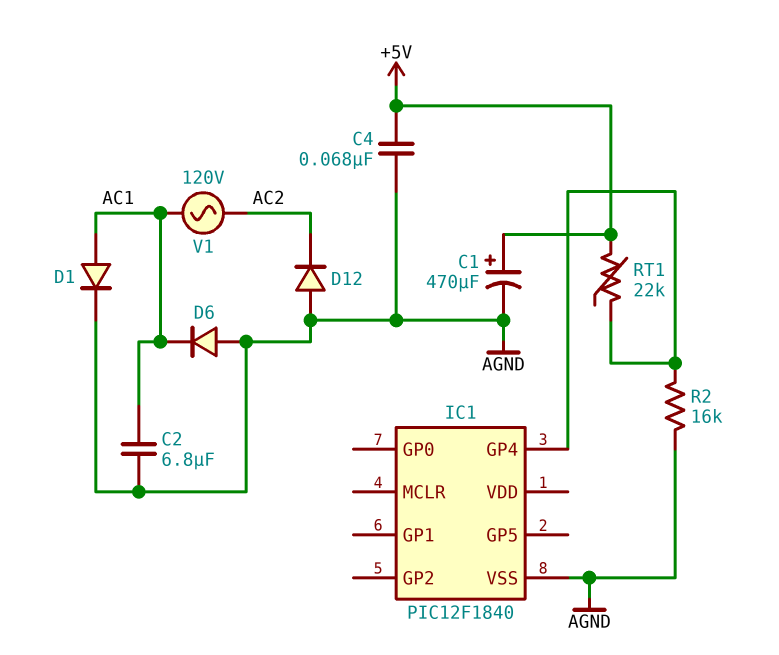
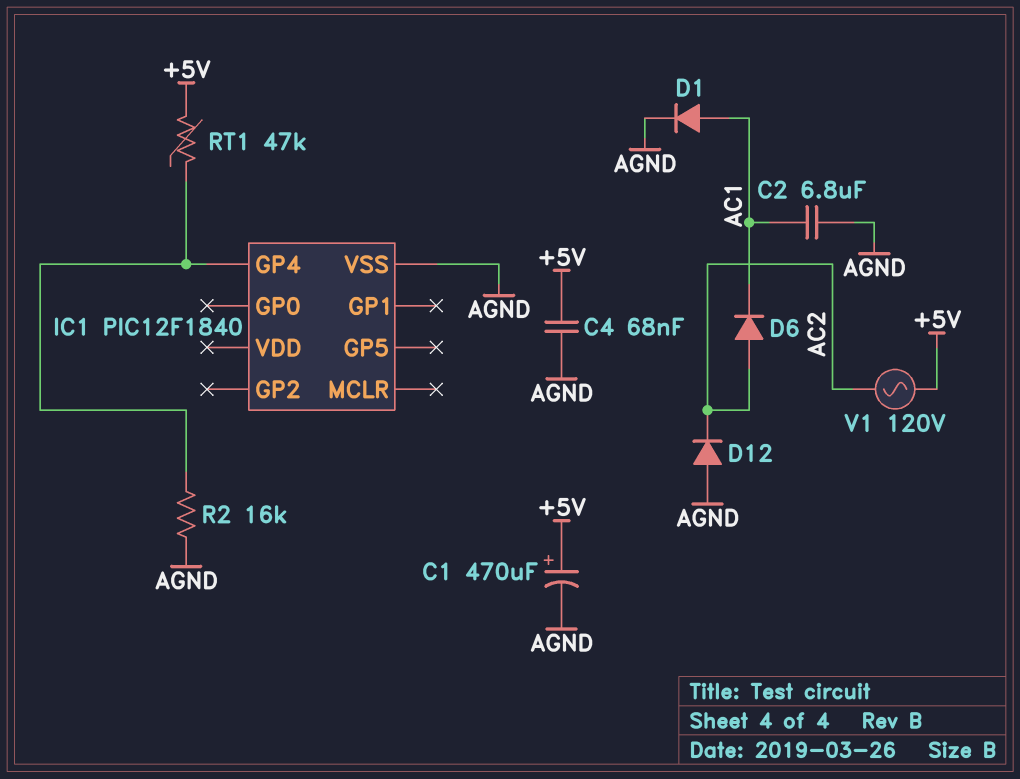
D6: diode (A AGND, K AC1) -> diode (A AC2, K AC1)
RT1: 22k (+5V, IC1/GP4) -> 47k (+5V, IC1/GP4)
V1: AC 120V (AC1, AC2) -> AC 120V (+5V, AC2)

